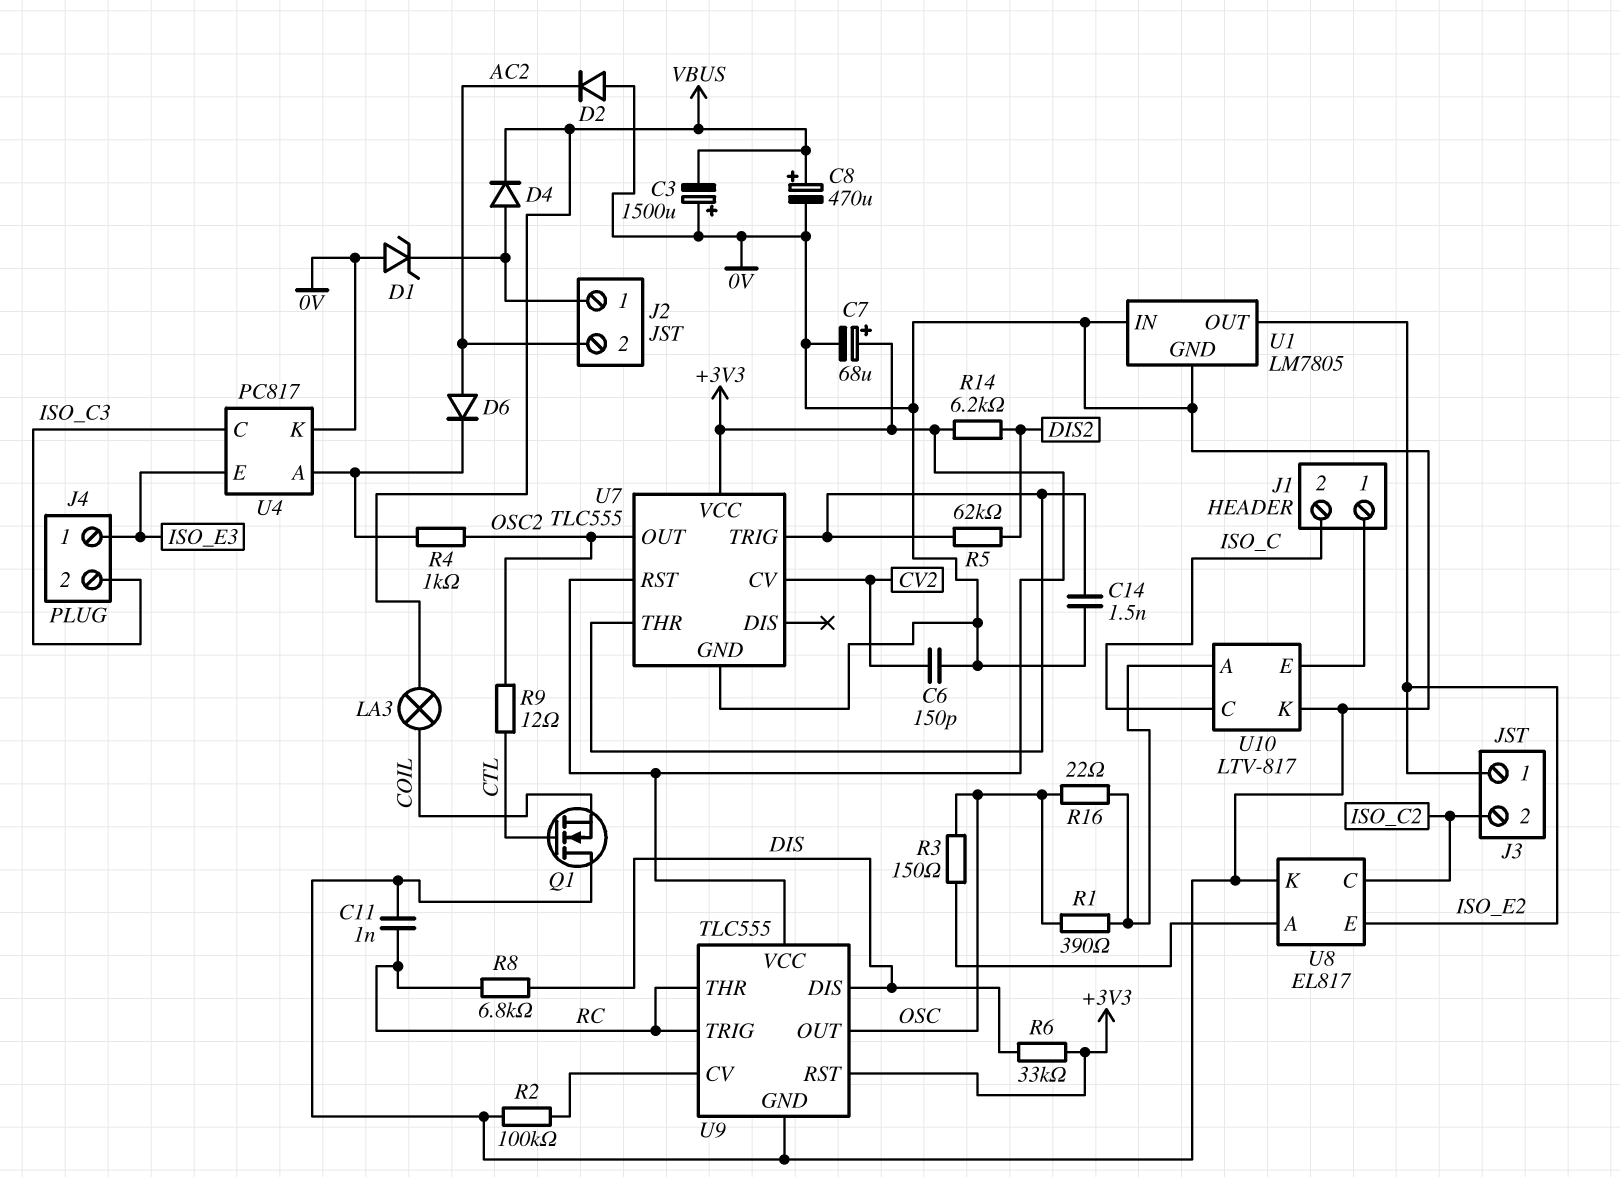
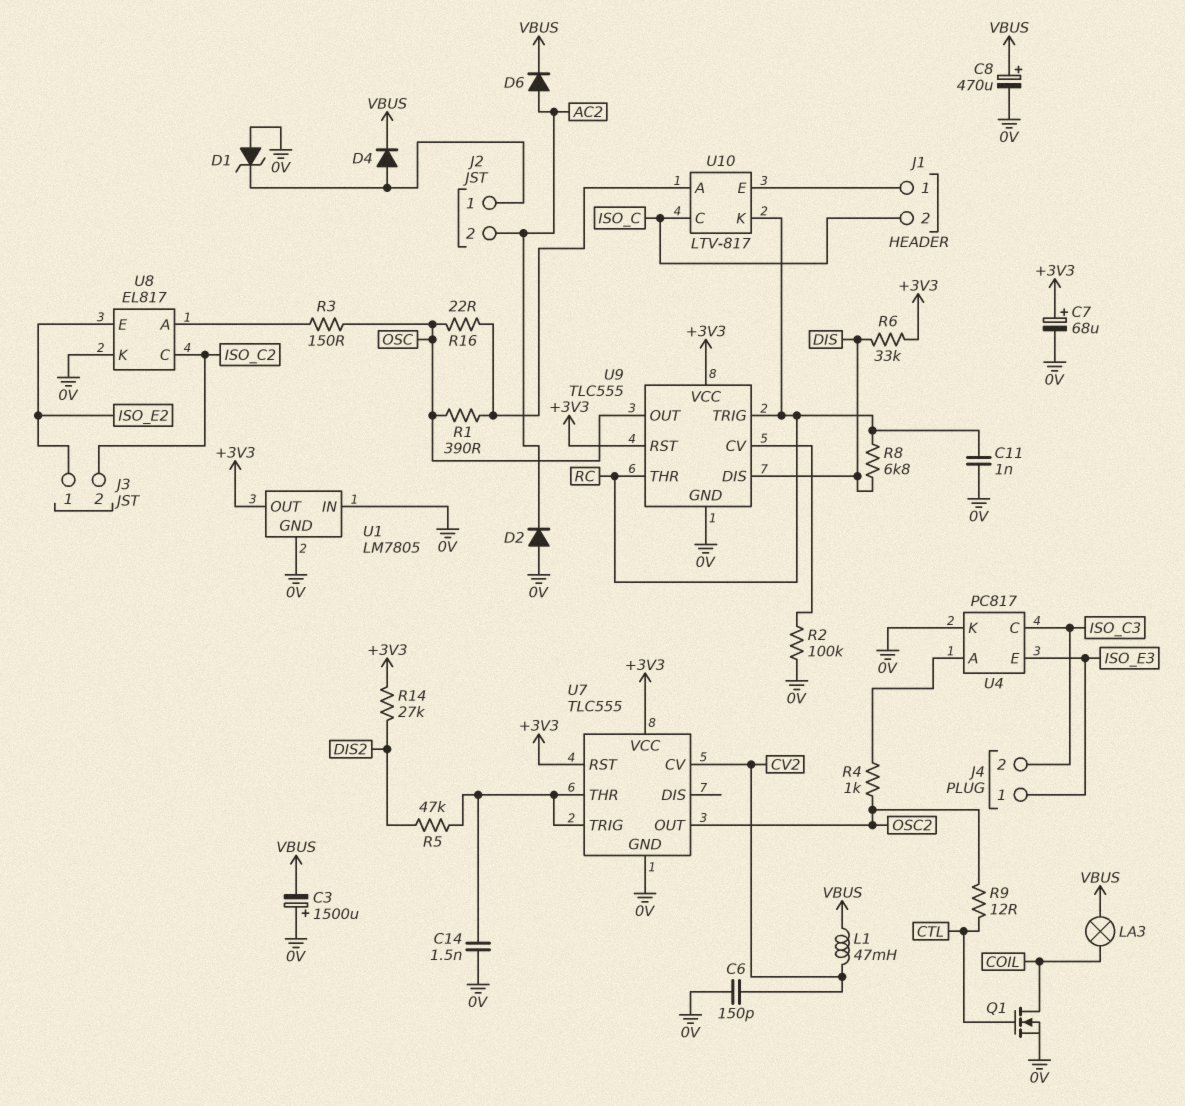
D6: diode (A AC2, K U4/A) -> diode (A AC2, K VBUS)
L1: none -> 47mH (CV2, VBUS)
Q1: NMOS (G CTL, D 0V, S COIL) -> NMOS (G CTL, D COIL, S 0V)
R5: 62k (DIS2, U7/THR) -> 47k (DIS2, U7/THR)
R14: 6.2k (+3V3, DIS2) -> 27k (+3V3, DIS2)
U1 pin OUT: ISO_E2 -> +3V3
U10 pin K: 0V -> RC

